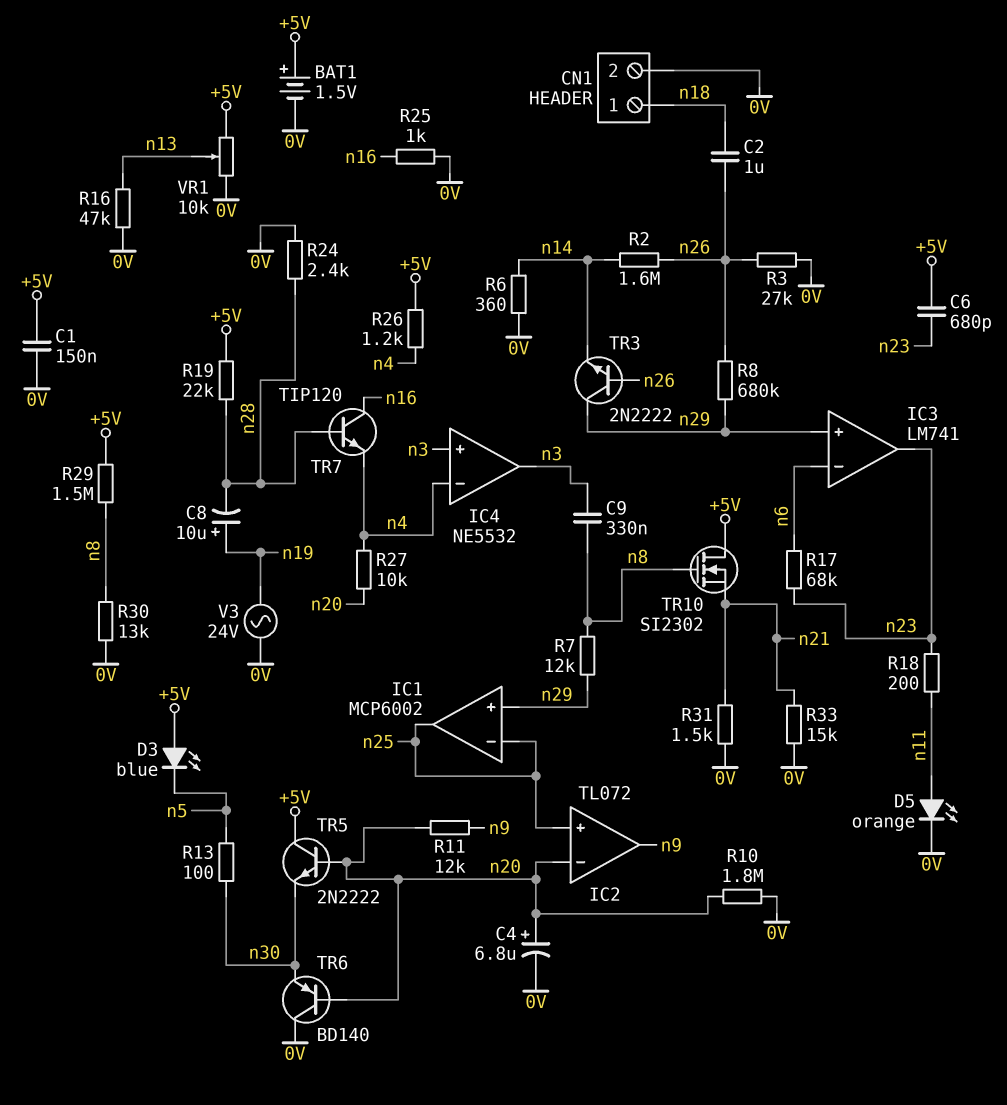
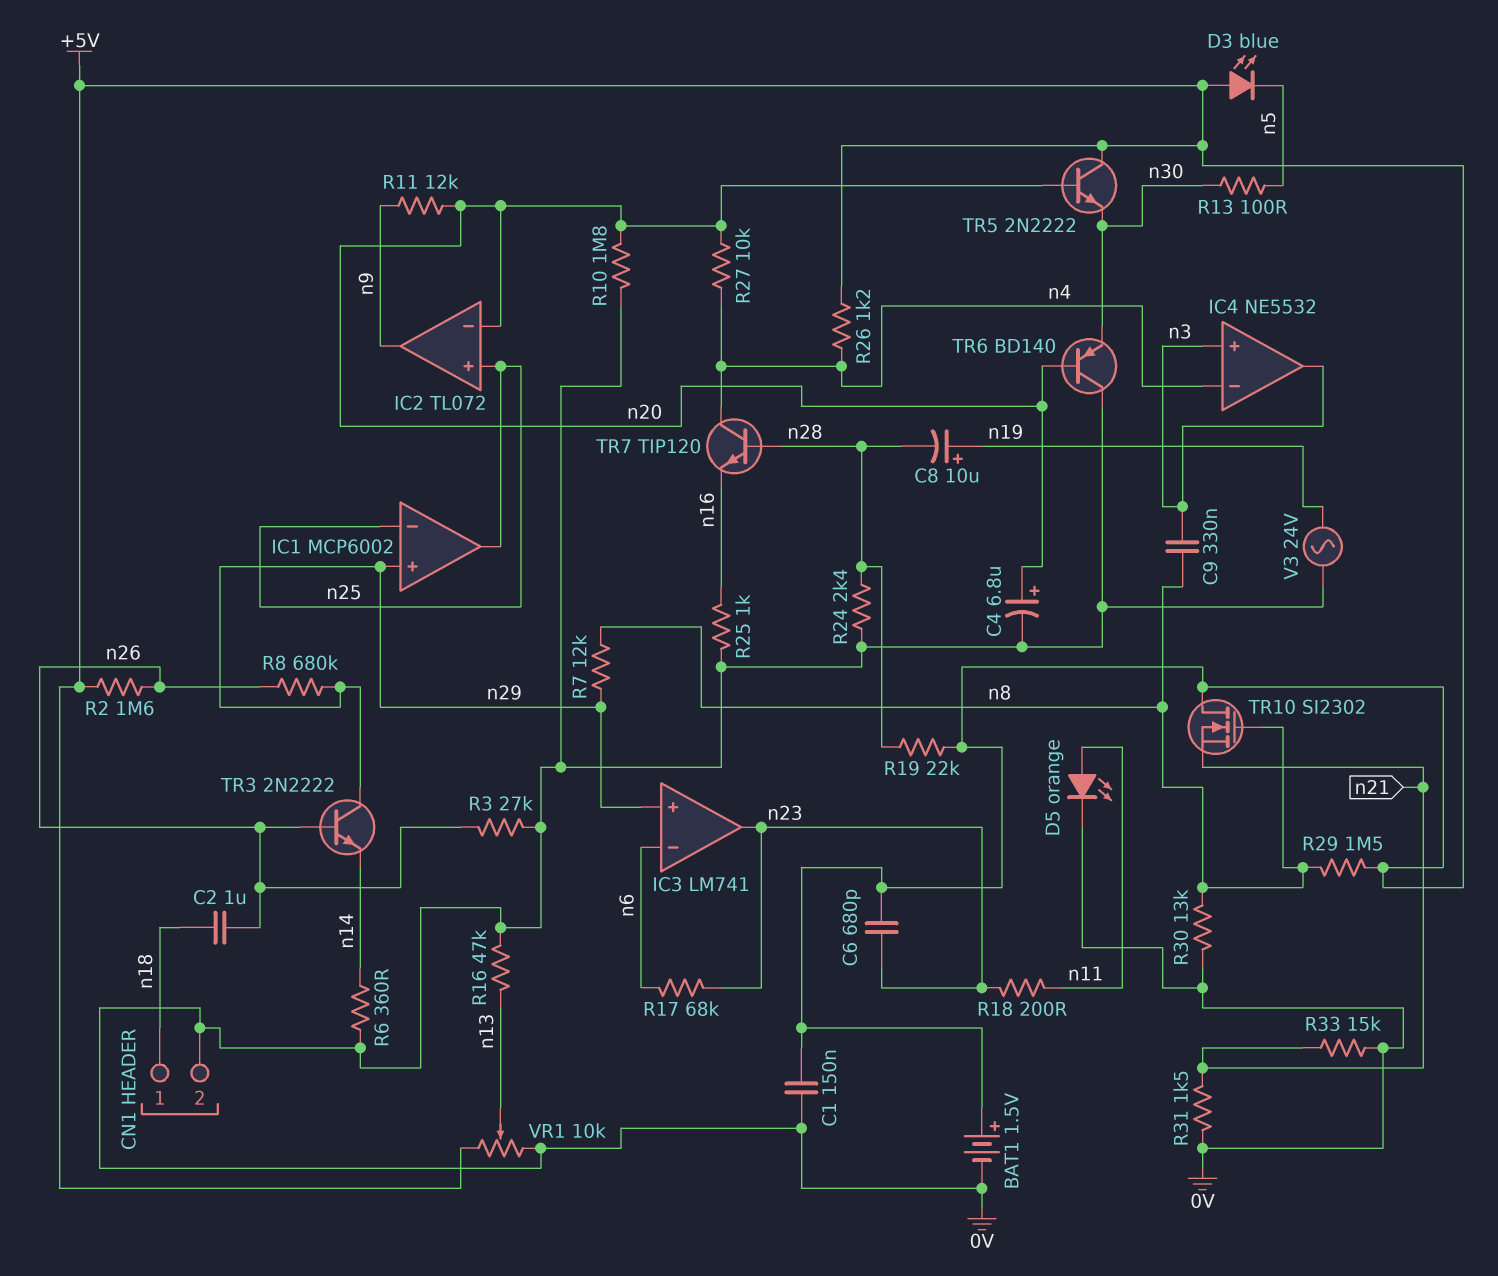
R2: 1.6M (n14, n26) -> 1.6M (+5V, n26)
TR7: NPN TIP120 (B n28, C n16, E n4) -> NPN TIP120 (B n28, C n4, E n16)

